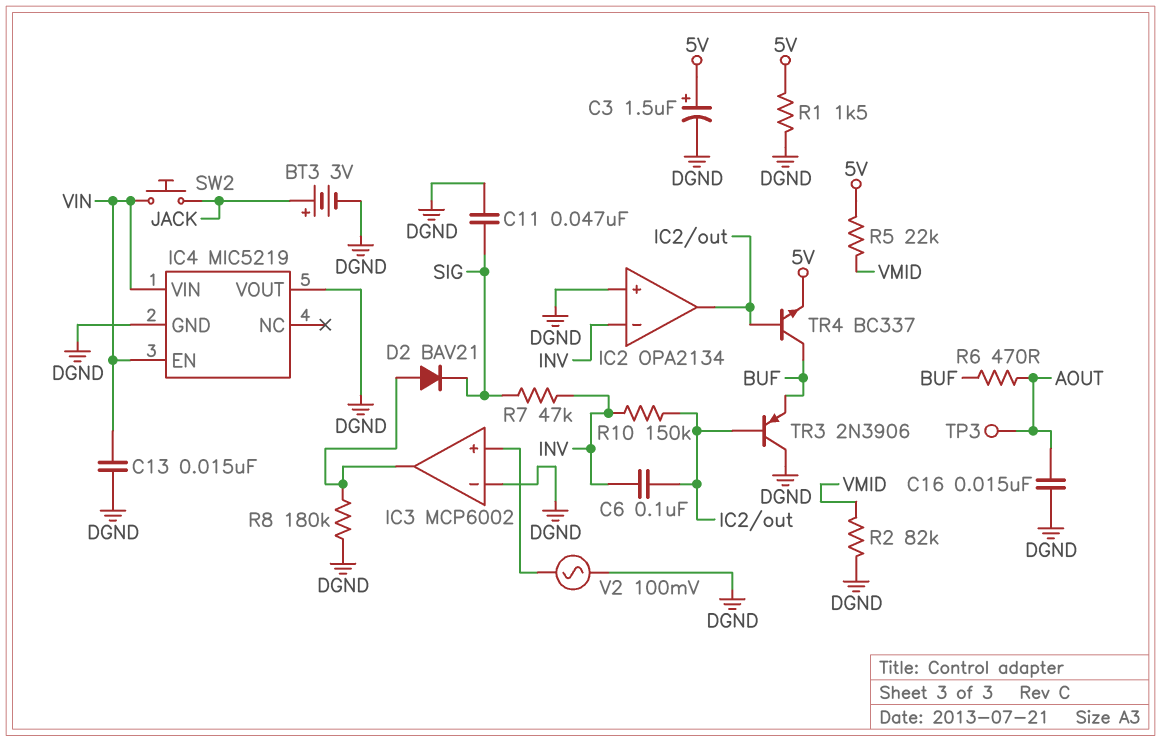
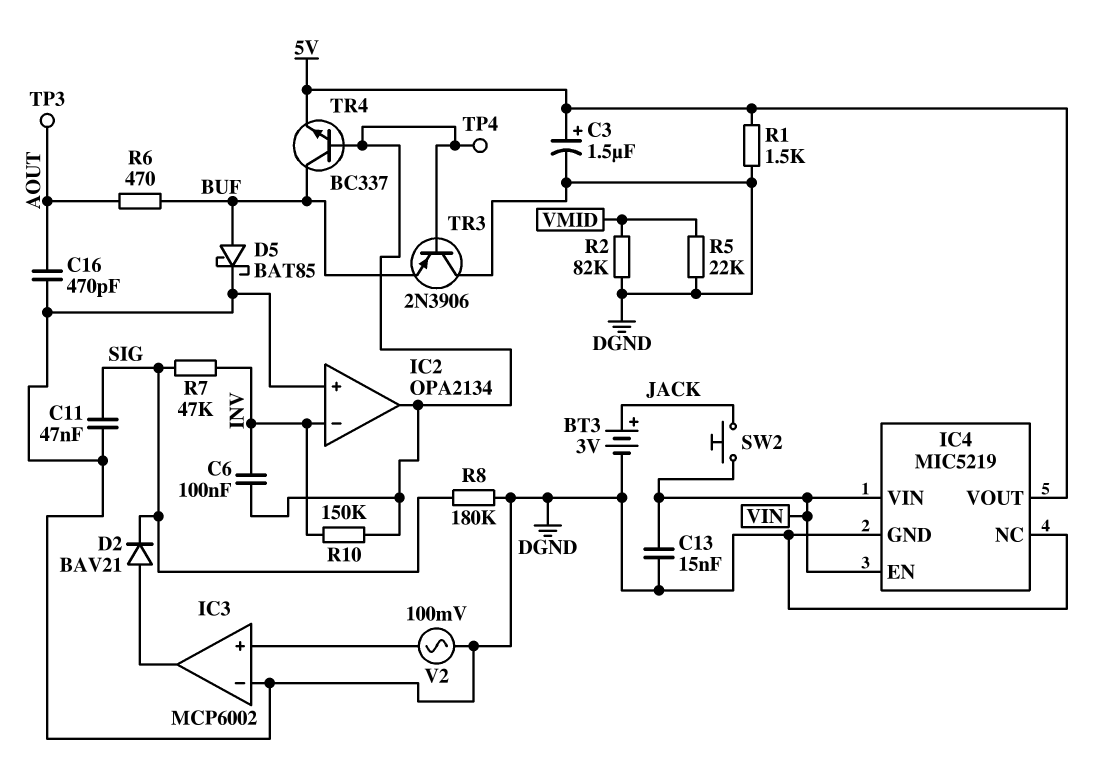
C16: 15nF (AOUT, DGND) -> 470pF (AOUT, DGND)
D5: none -> schottky BAT85 (A BUF, K DGND)
IC4 pin NC: none -> DGND
IC4 pin VOUT: DGND -> 5V
R5: 22k (5V, VMID) -> 22k (DGND, VMID)
R8: 180k (DGND, IC3/out) -> 180k (DGND, SIG)
TP4: none -> test point (IC2/out)

